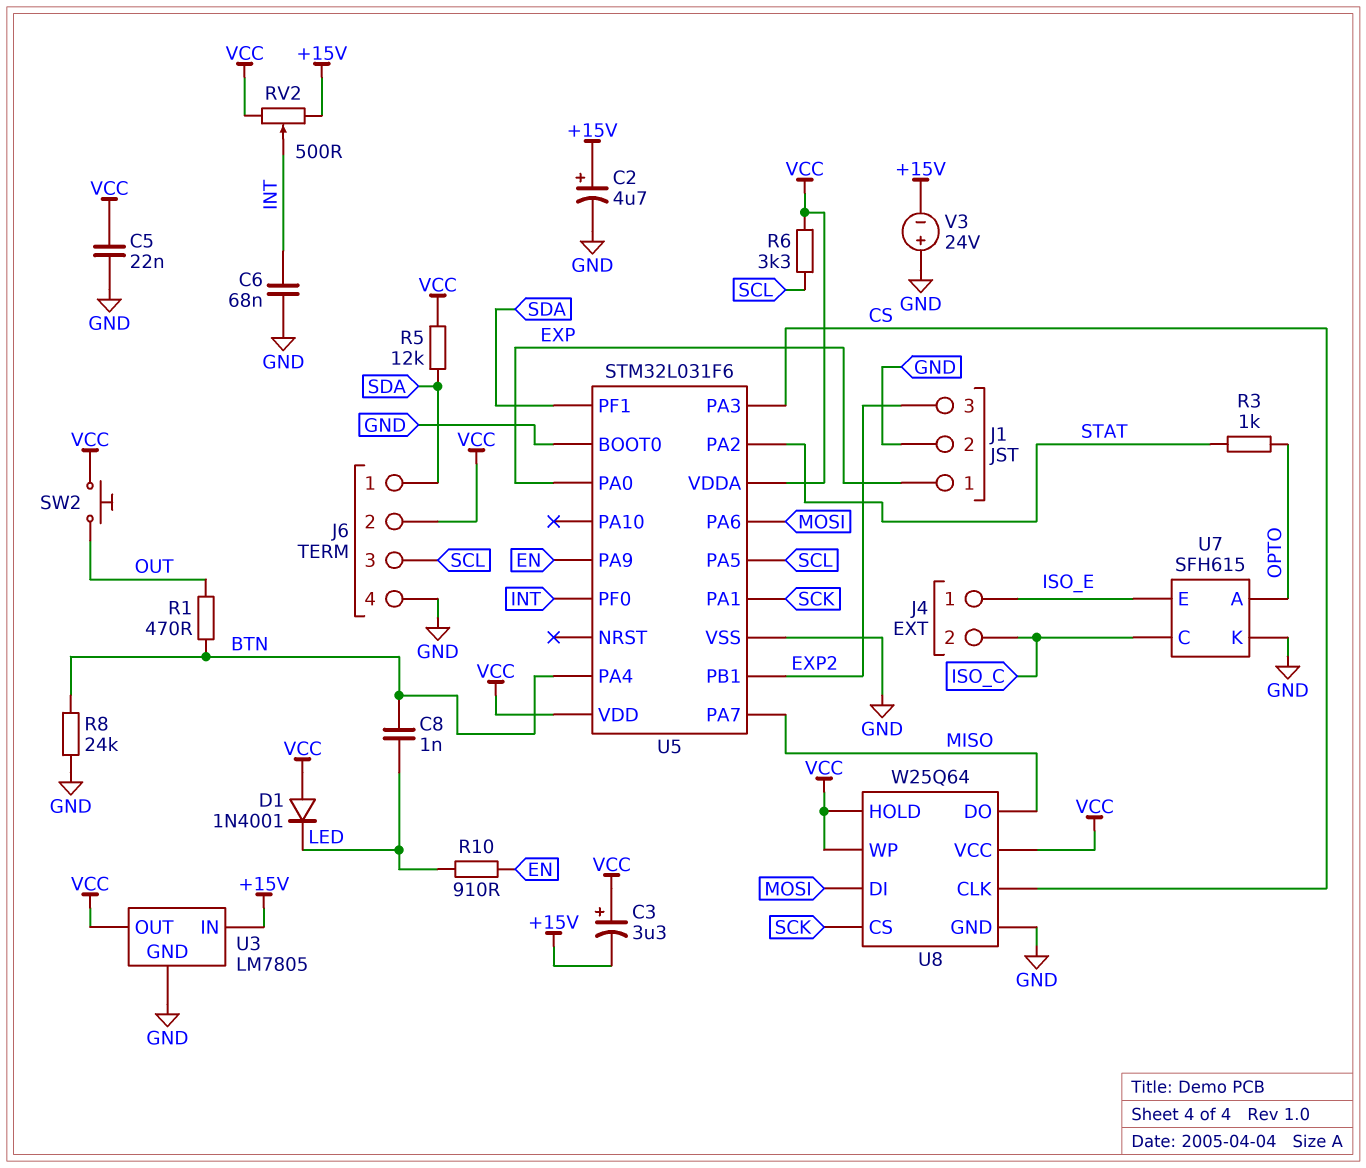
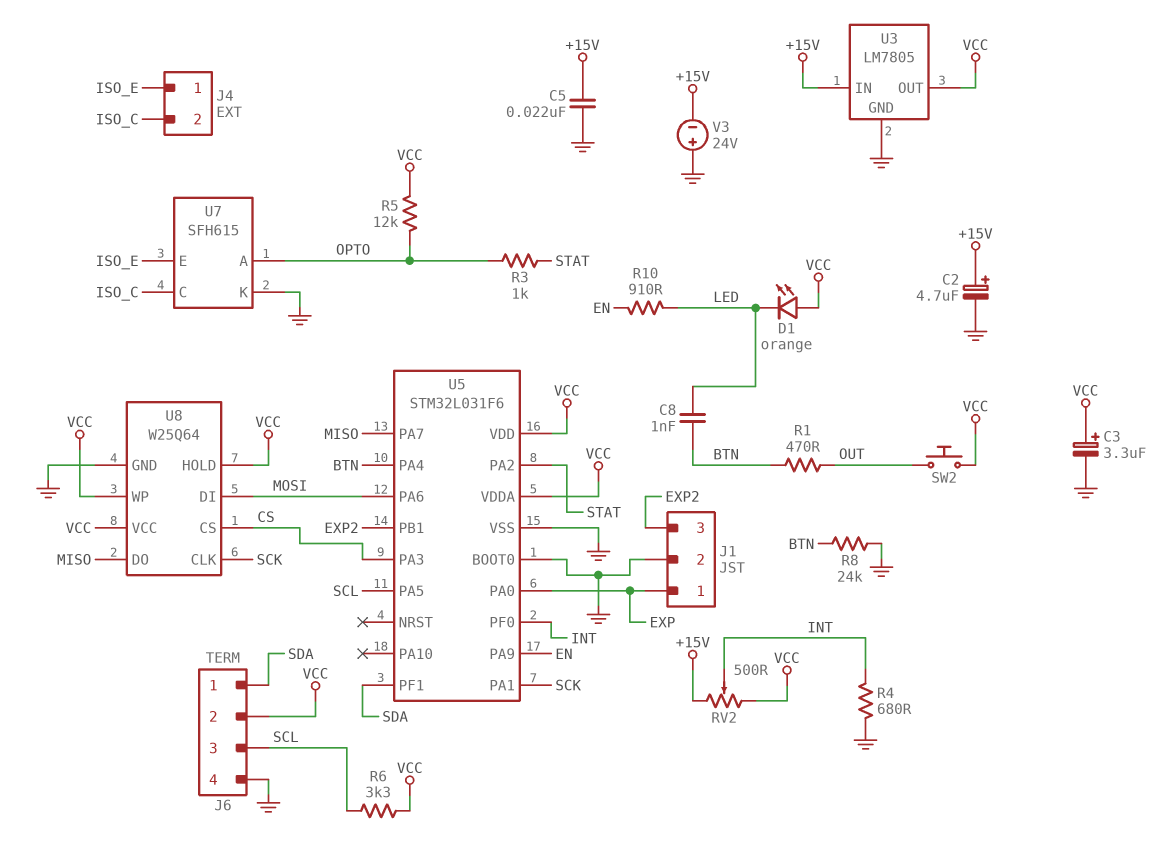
C3: 3.3uF (plus VCC, minus +15V) -> 3.3uF (plus VCC, minus GND)
C5: 22nF (GND, VCC) -> 22nF (+15V, GND)
C6: 68nF (GND, INT) -> none
D1: diode 1N4001 (A VCC, K LED) -> LED orange (A VCC, K LED)
R4: none -> 680 (GND, INT)
R5: 12k (SDA, VCC) -> 12k (OPTO, VCC)
U8 pin CLK: CS -> SCK
U8 pin CS: SCK -> CS

